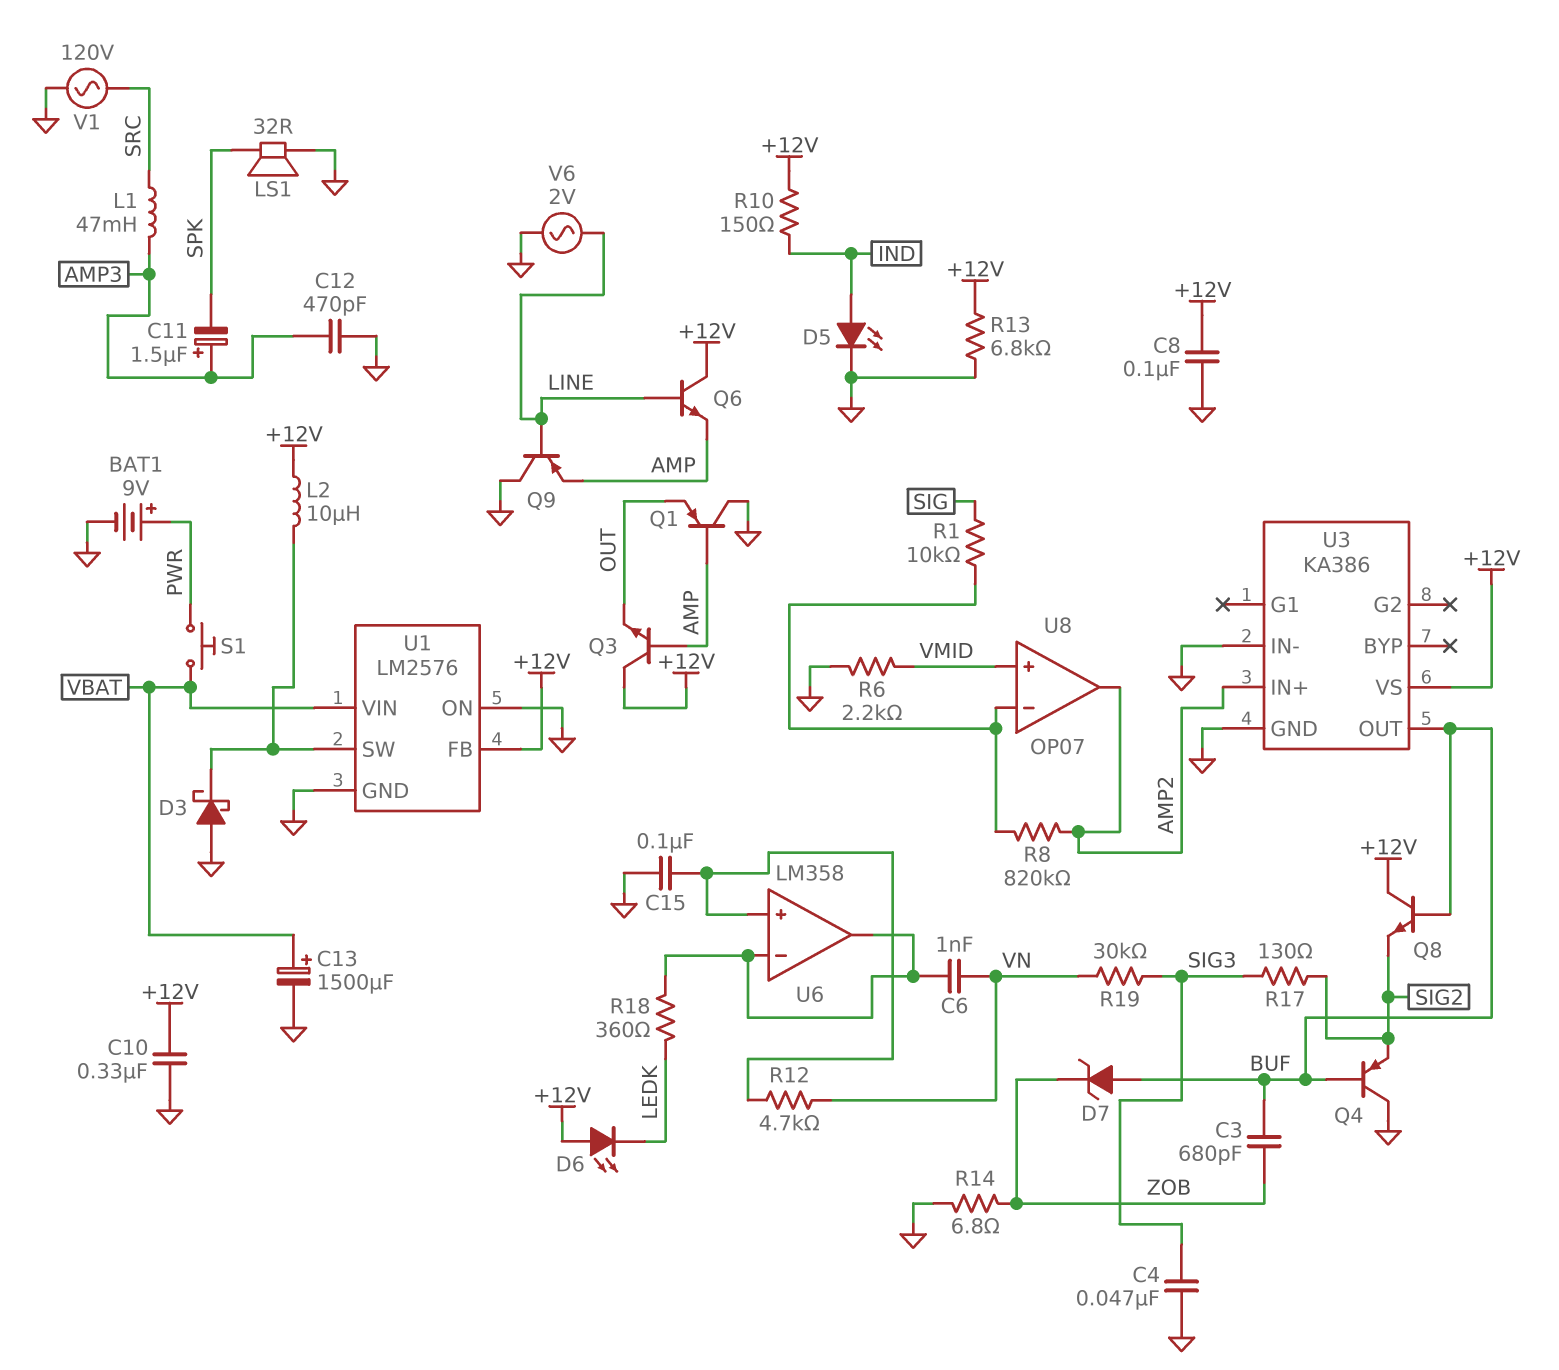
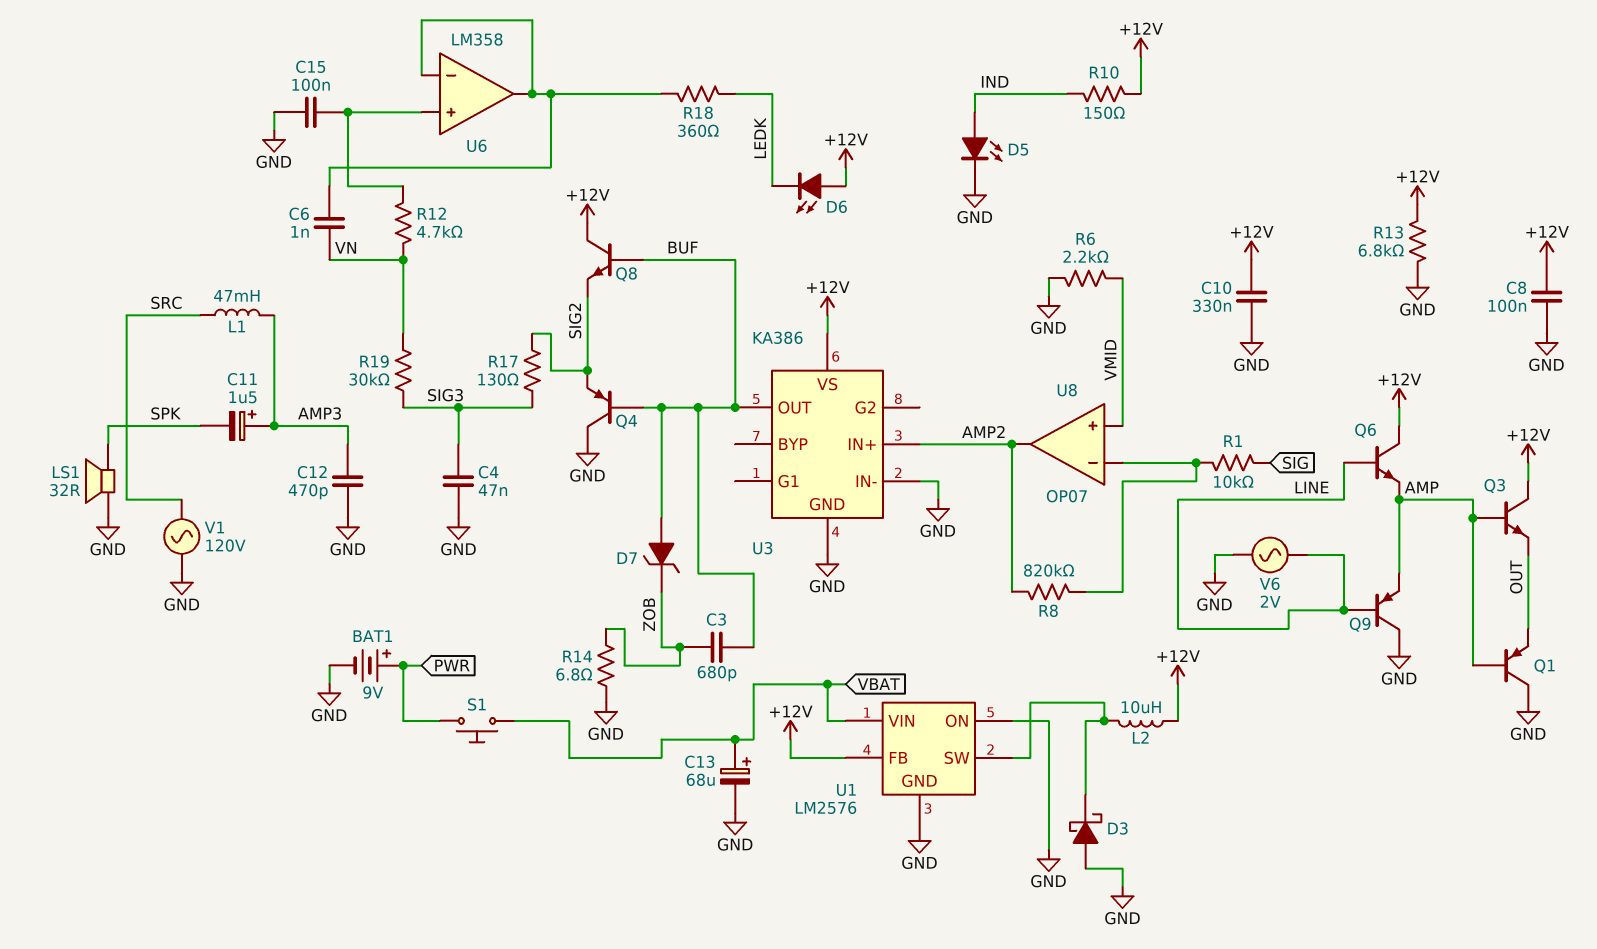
C13: 1500uF (plus VBAT, minus GND) -> 68uF (plus VBAT, minus GND)

